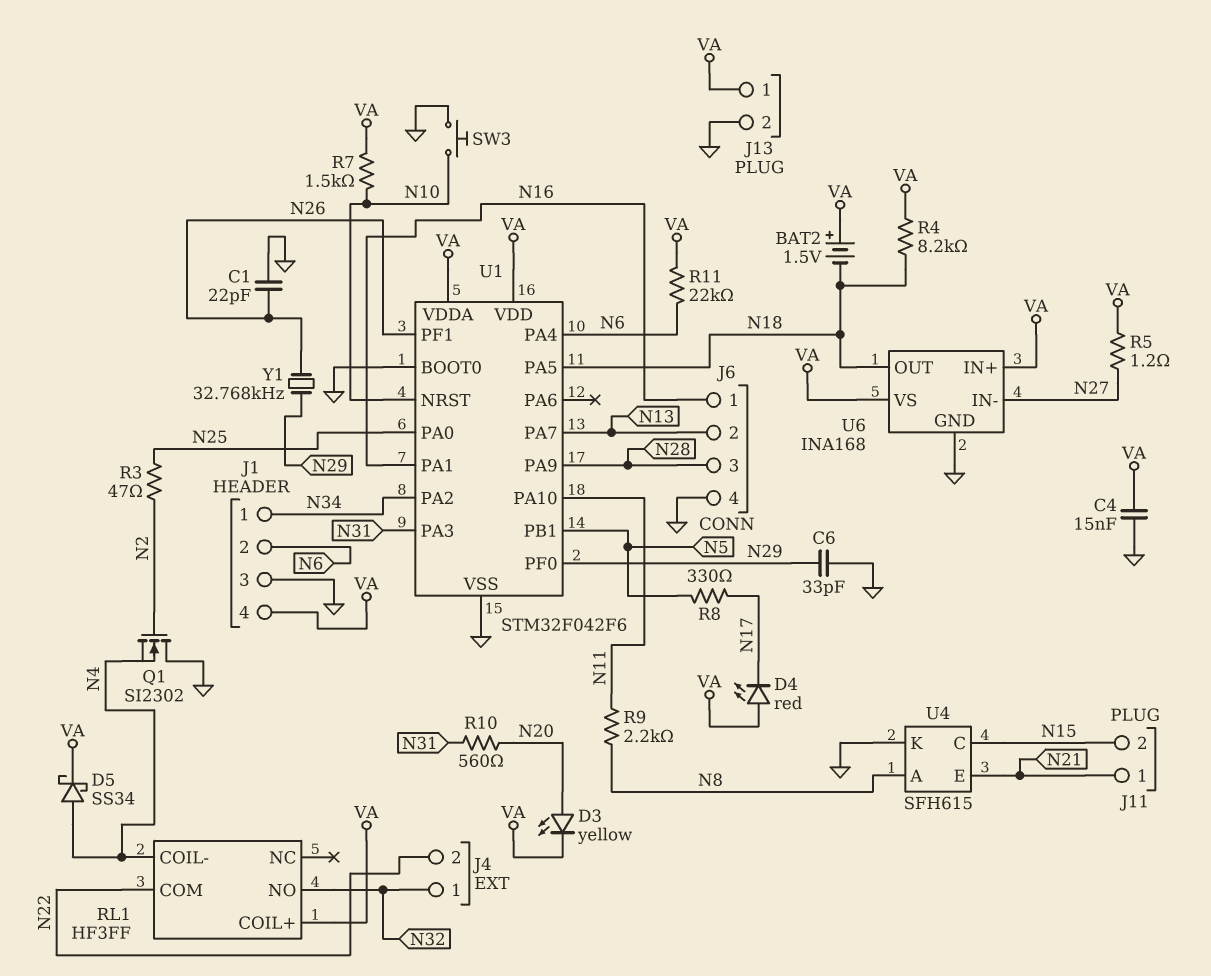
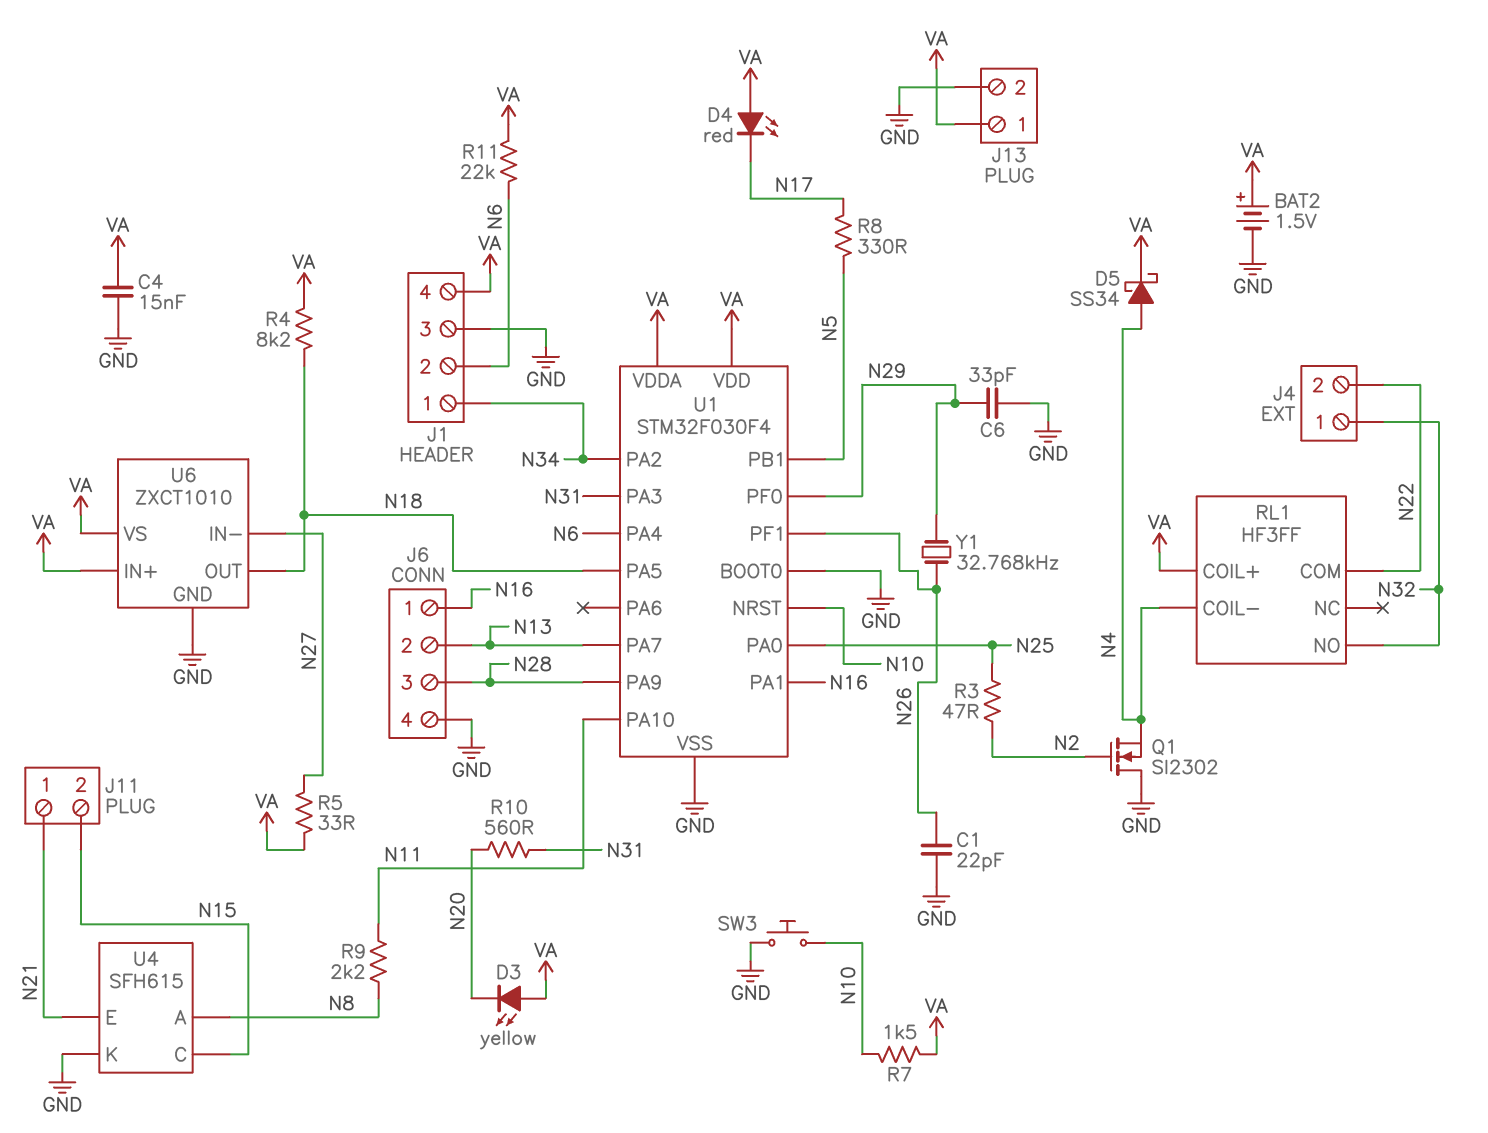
BAT2: 1.5V (plus VA, minus N18) -> 1.5V (plus VA, minus GND)
D3: LED yellow (A N20, K VA) -> LED yellow (A VA, K N20)
R5: 1.2 (N27, VA) -> 33 (N27, VA)
U1: STM32F042F6 -> STM32F030F4
U6: INA168 -> ZXCT1010

